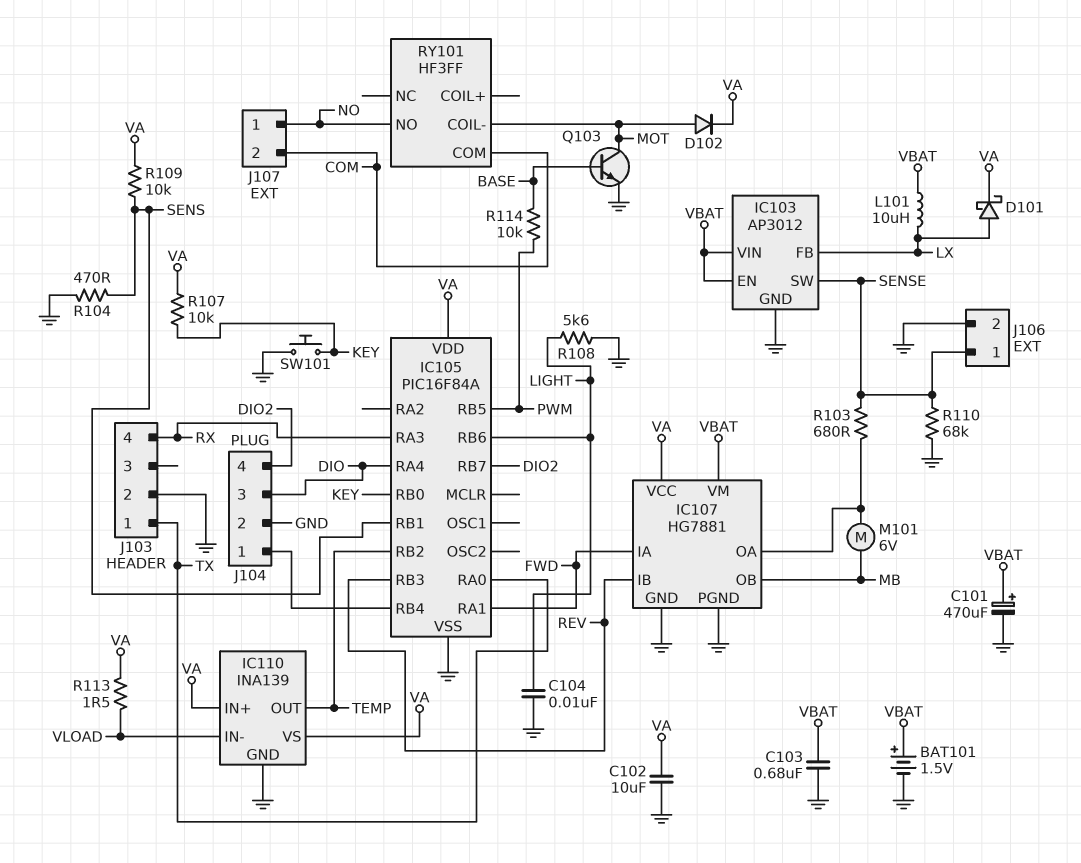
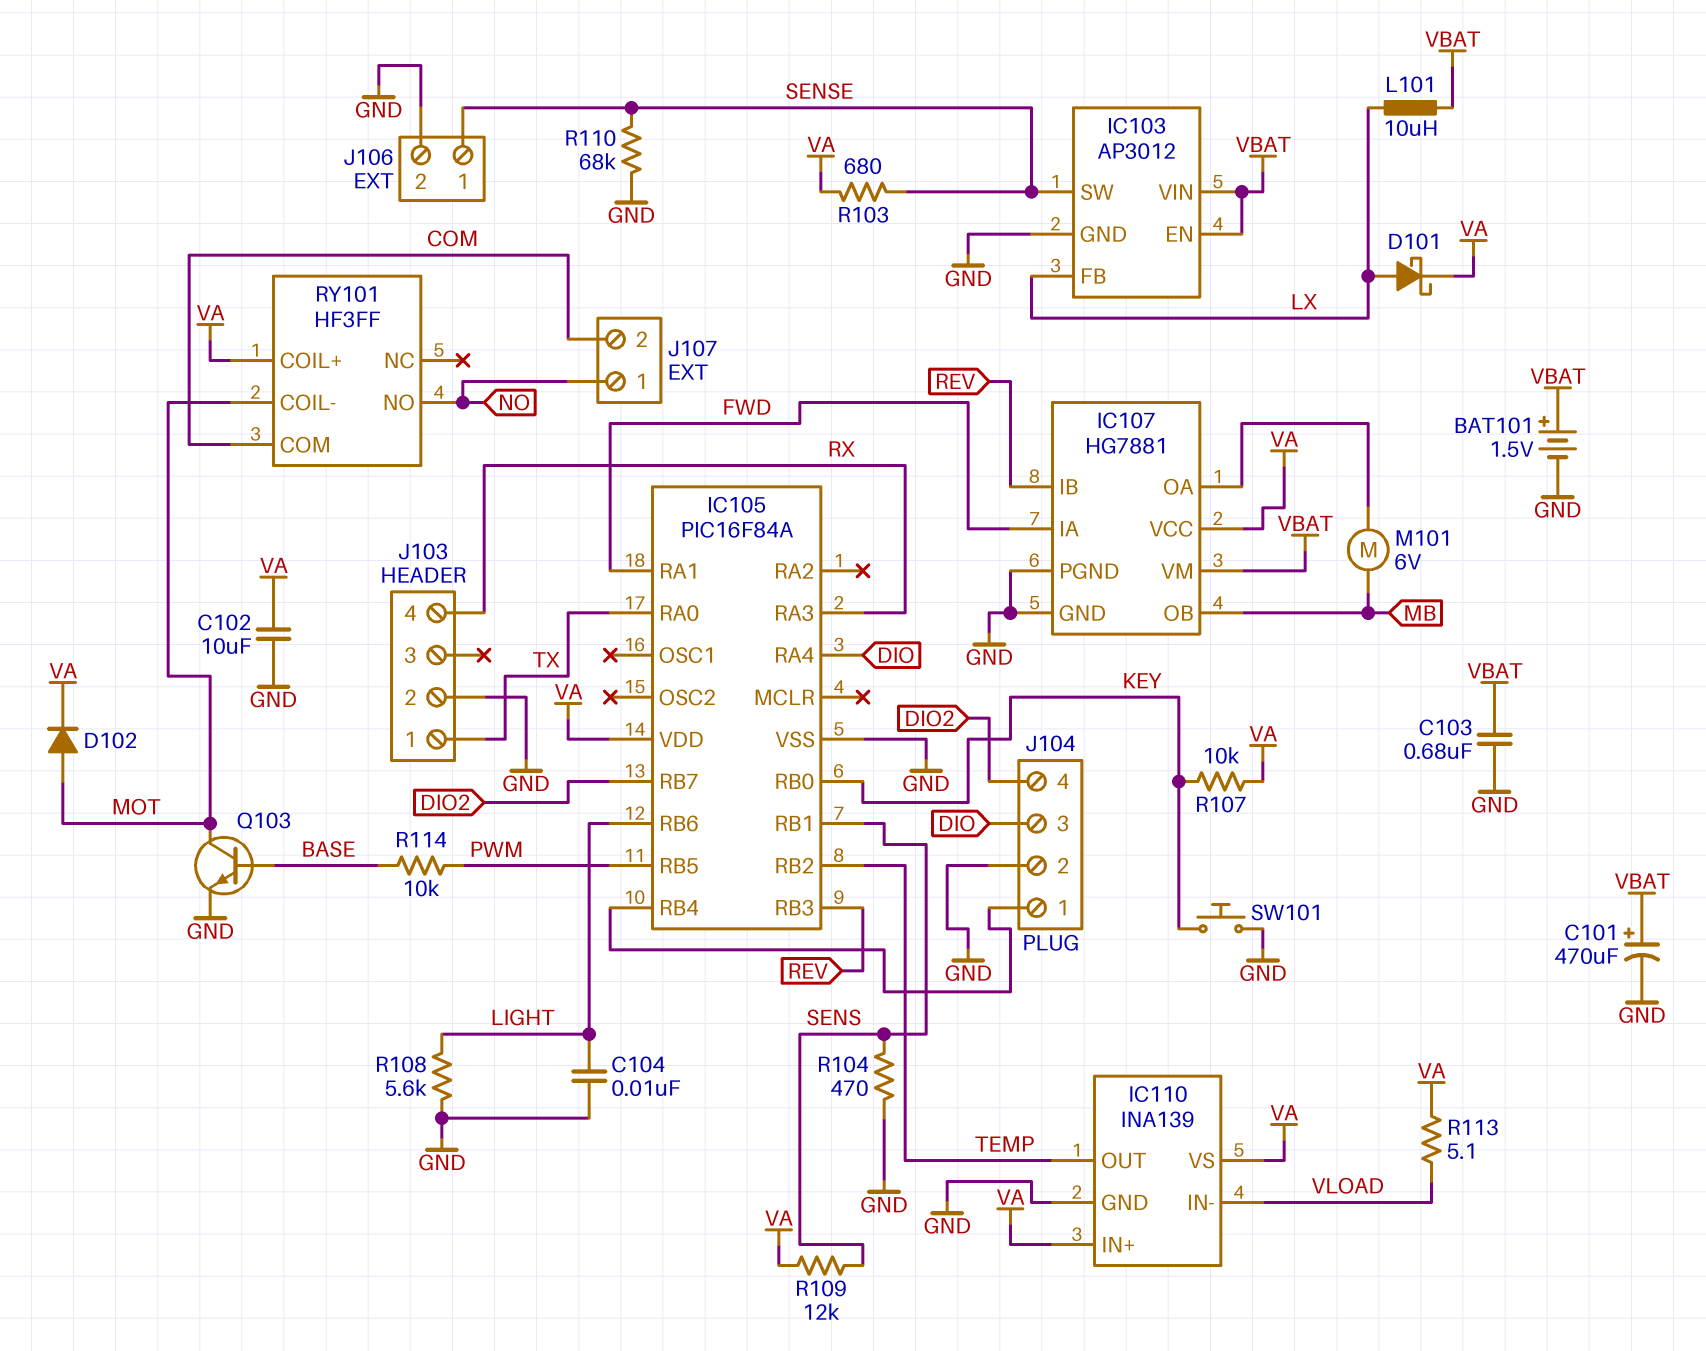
R103: 680 (IC107/OA, SENSE) -> 680 (SENSE, VA)
R109: 10k (SENS, VA) -> 12k (SENS, VA)
R113: 1.5 (VA, VLOAD) -> 5.1 (VA, VLOAD)
RY101 pin COIL+: none -> VA

